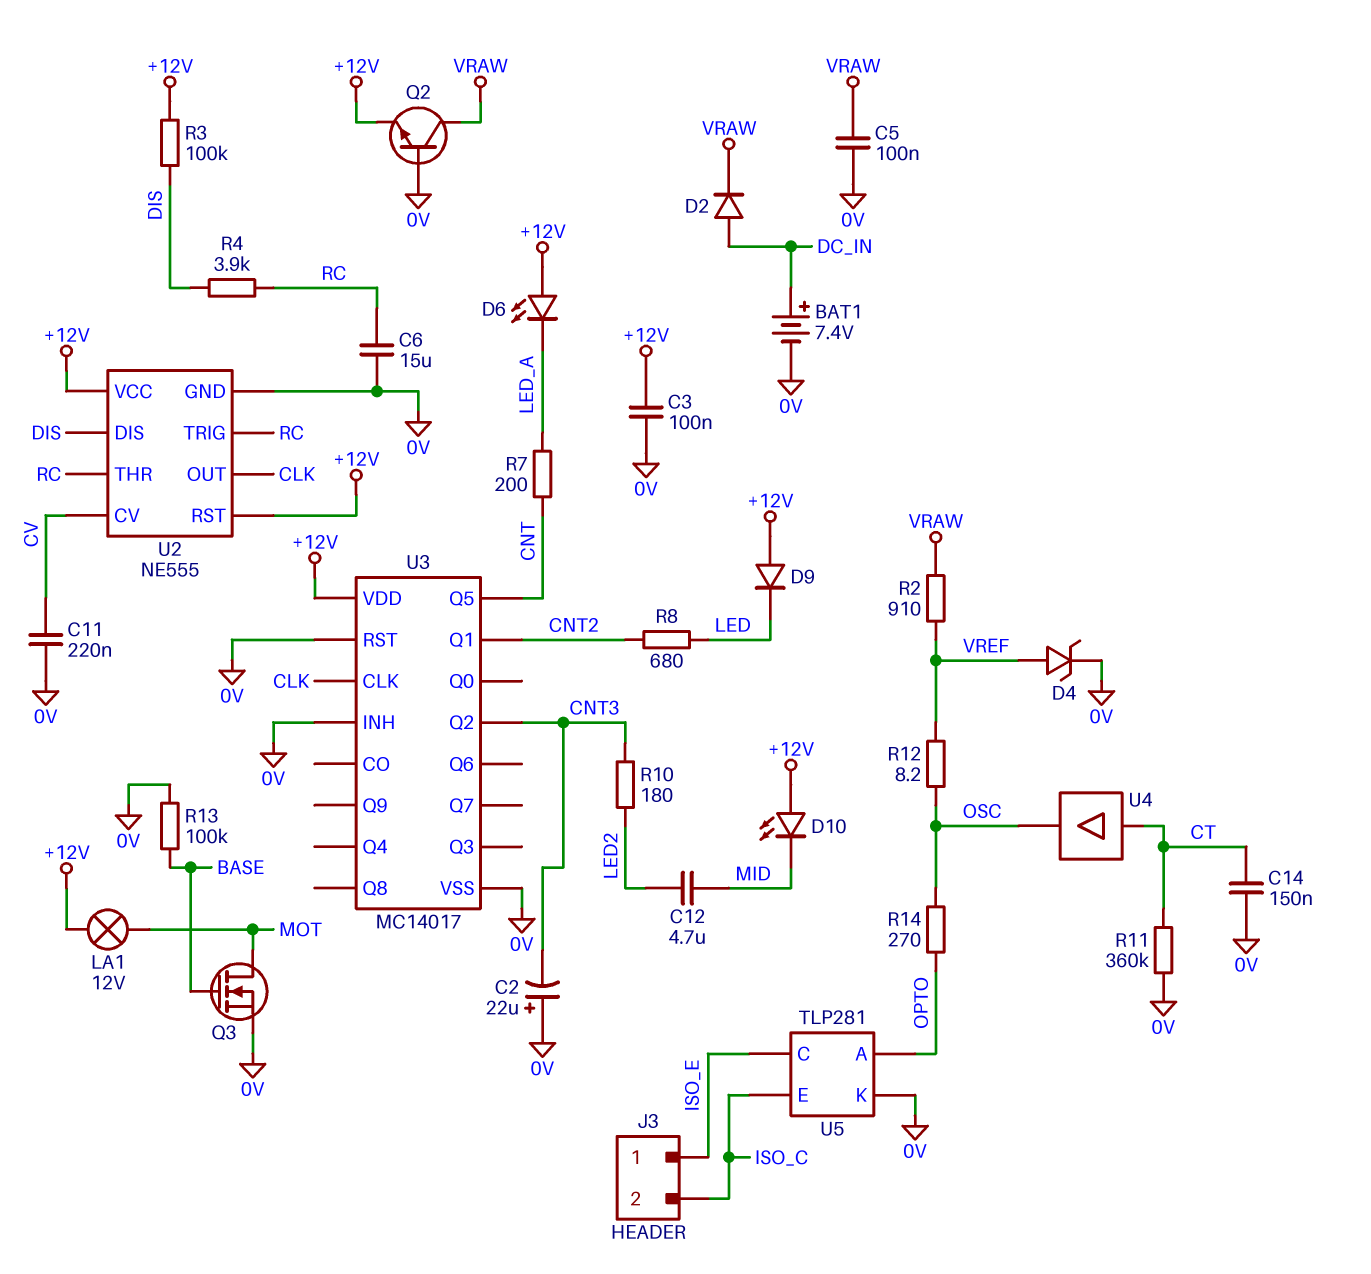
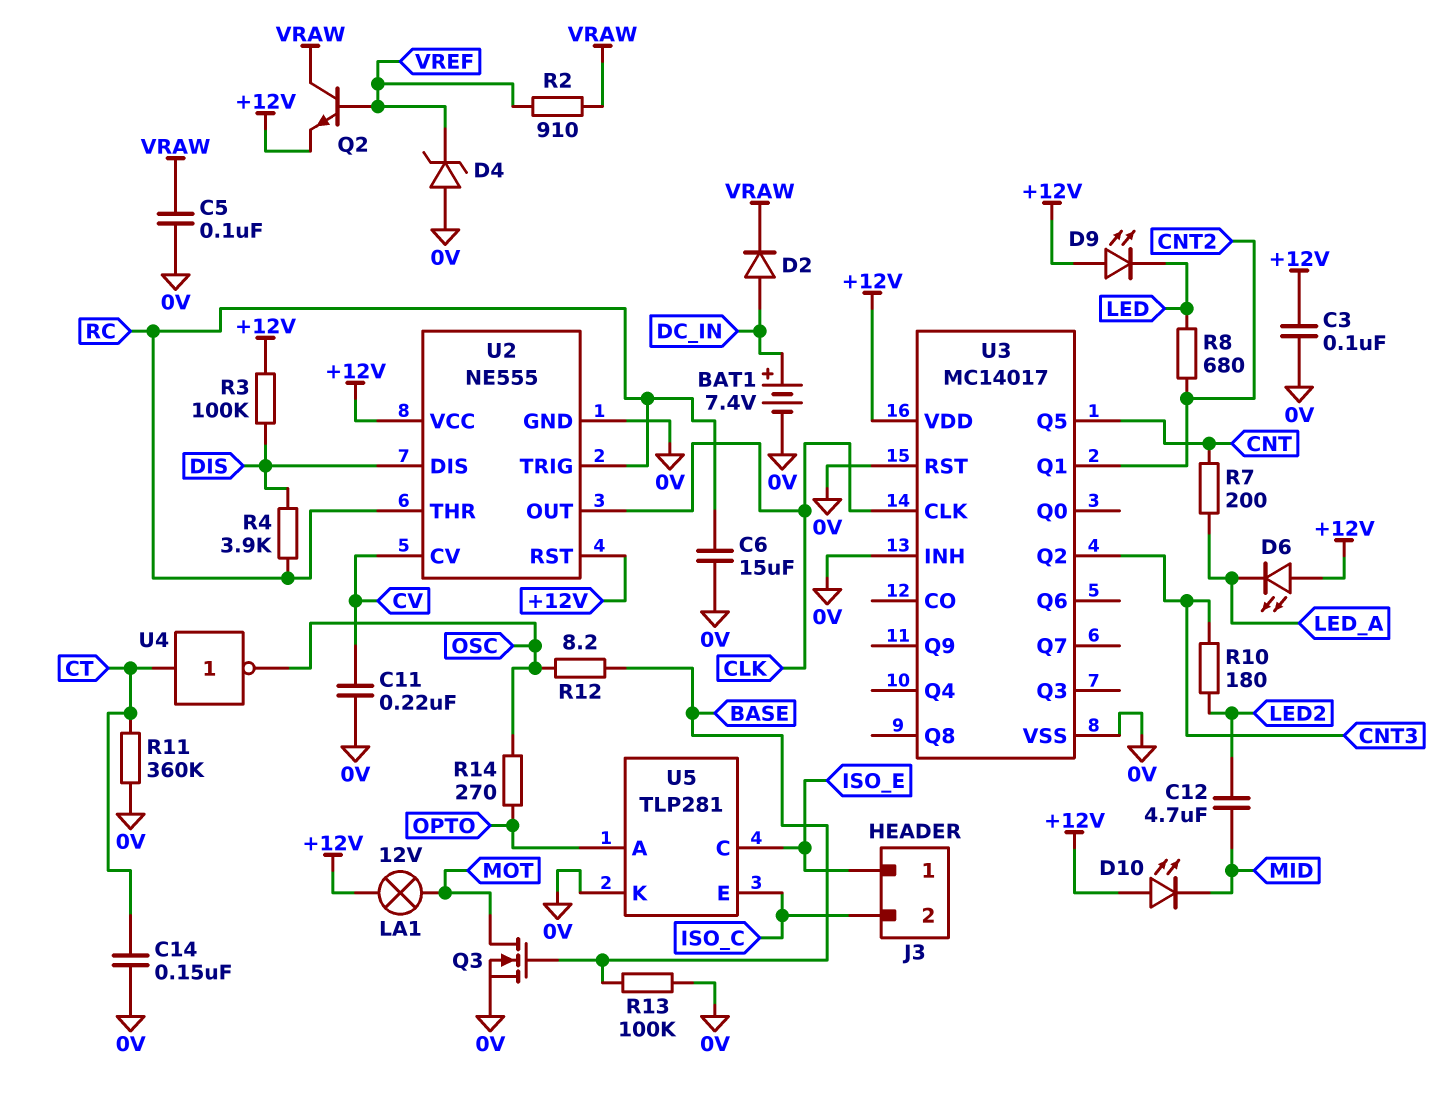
C2: 22uF (plus 0V, minus CNT3) -> none
D4: zener (A VREF, K 0V) -> zener (A 0V, K VREF)
D9: diode (A +12V, K LED) -> LED (A +12V, K LED)
Q2: NPN (B 0V, C VRAW, E +12V) -> NPN (B VREF, C VRAW, E +12V)
R12: 8.2 (OSC, VREF) -> 8.2 (BASE, OSC)
U4: buffer (in CT, out OSC) -> NOT (in CT, out OSC)

